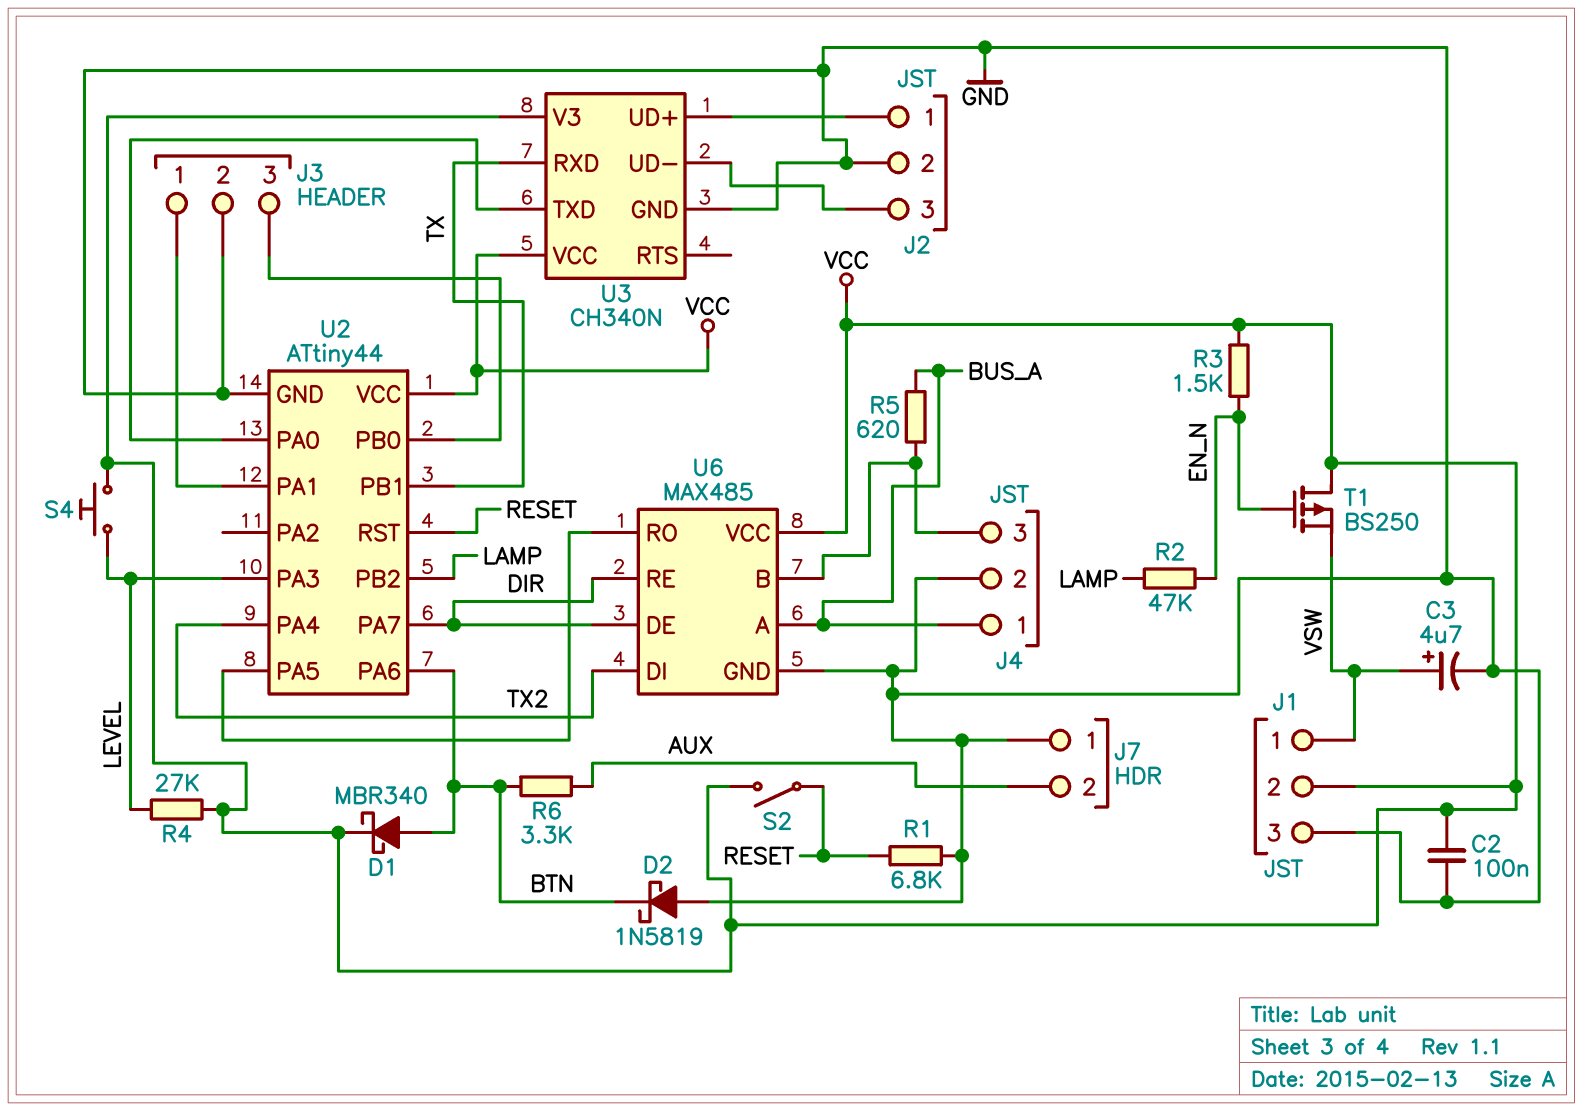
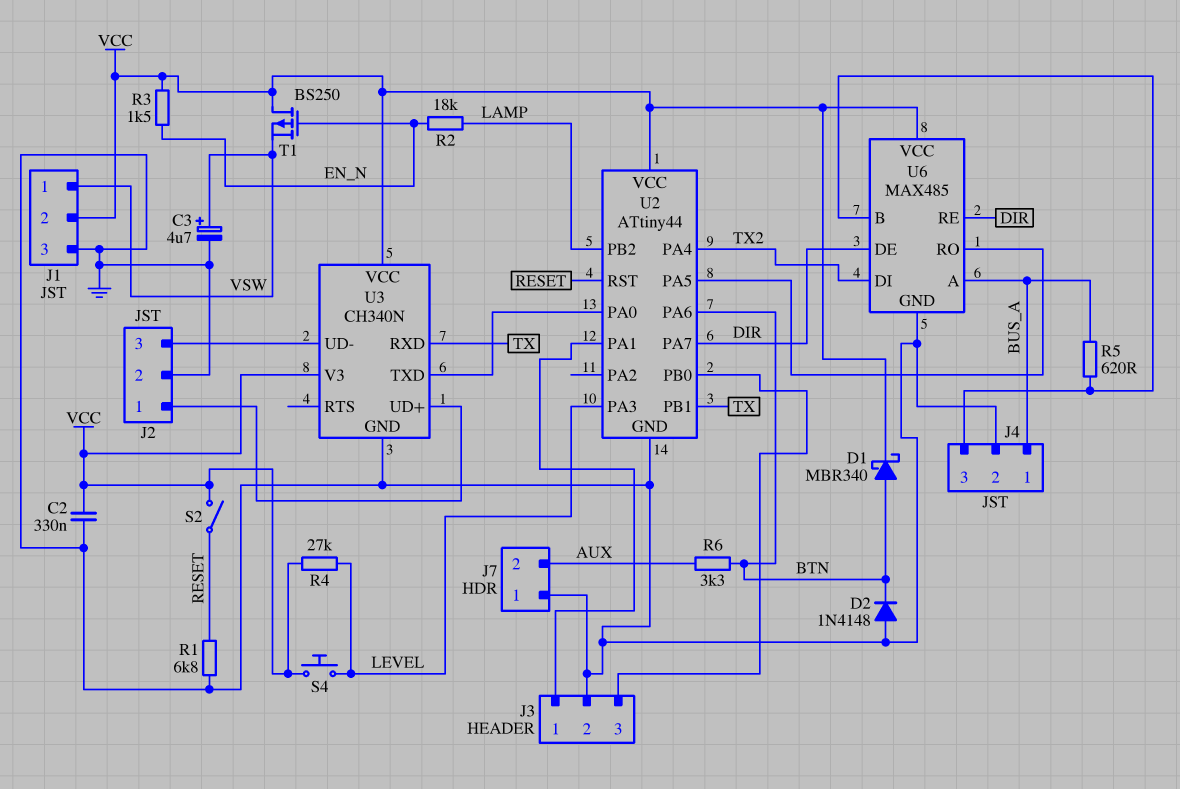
C2: 100nF (GND, VCC) -> 330nF (GND, VCC)
D2: schottky 1N5819 (A GND, K BTN) -> diode 1N4148 (A GND, K BTN)
R2: 47k (EN_N, LAMP) -> 18k (EN_N, LAMP)

